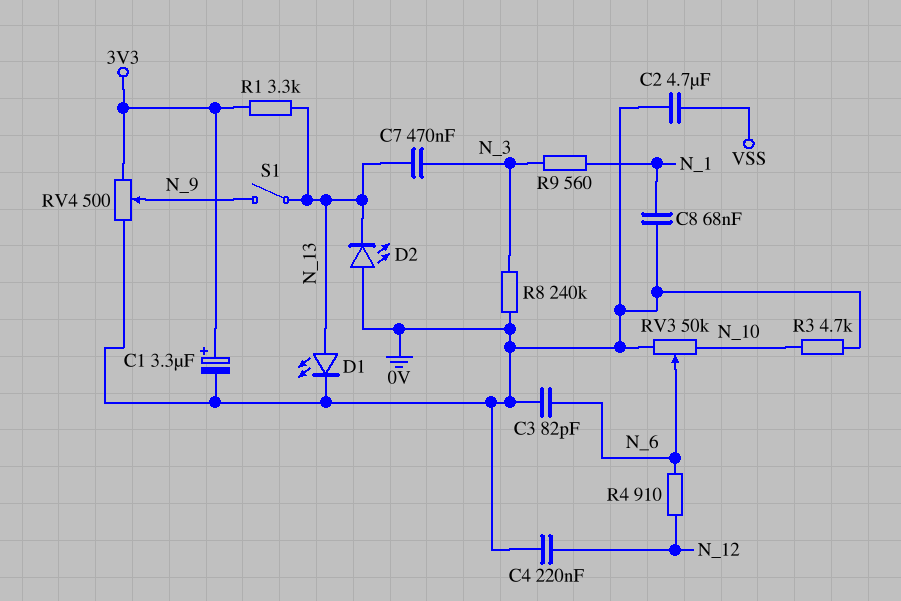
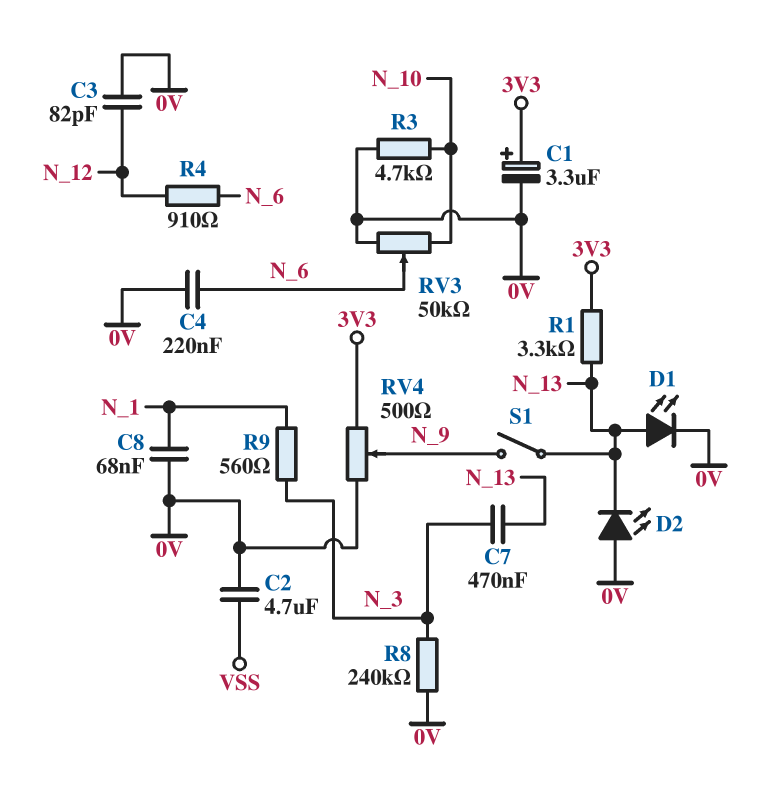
C3: 82pF (0V, N_6) -> 82pF (0V, N_12)
C4: 220nF (0V, N_12) -> 220nF (0V, N_6)

